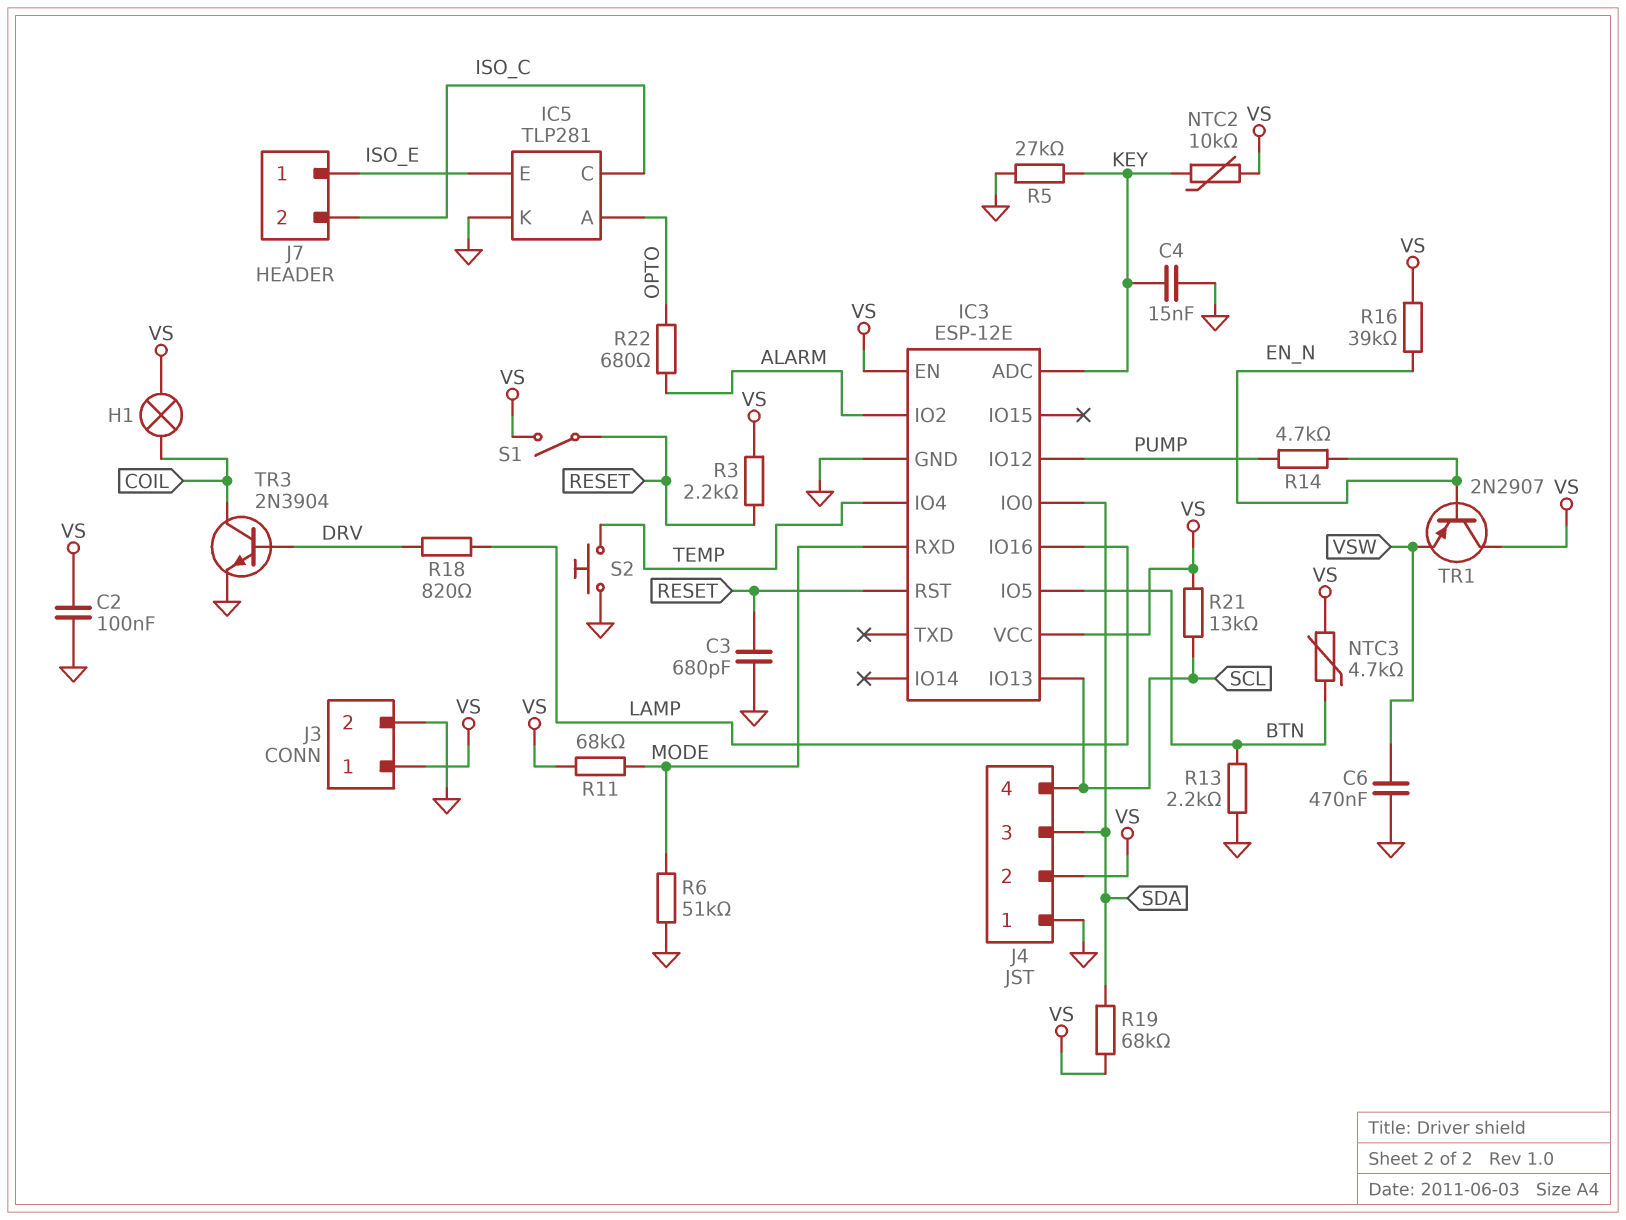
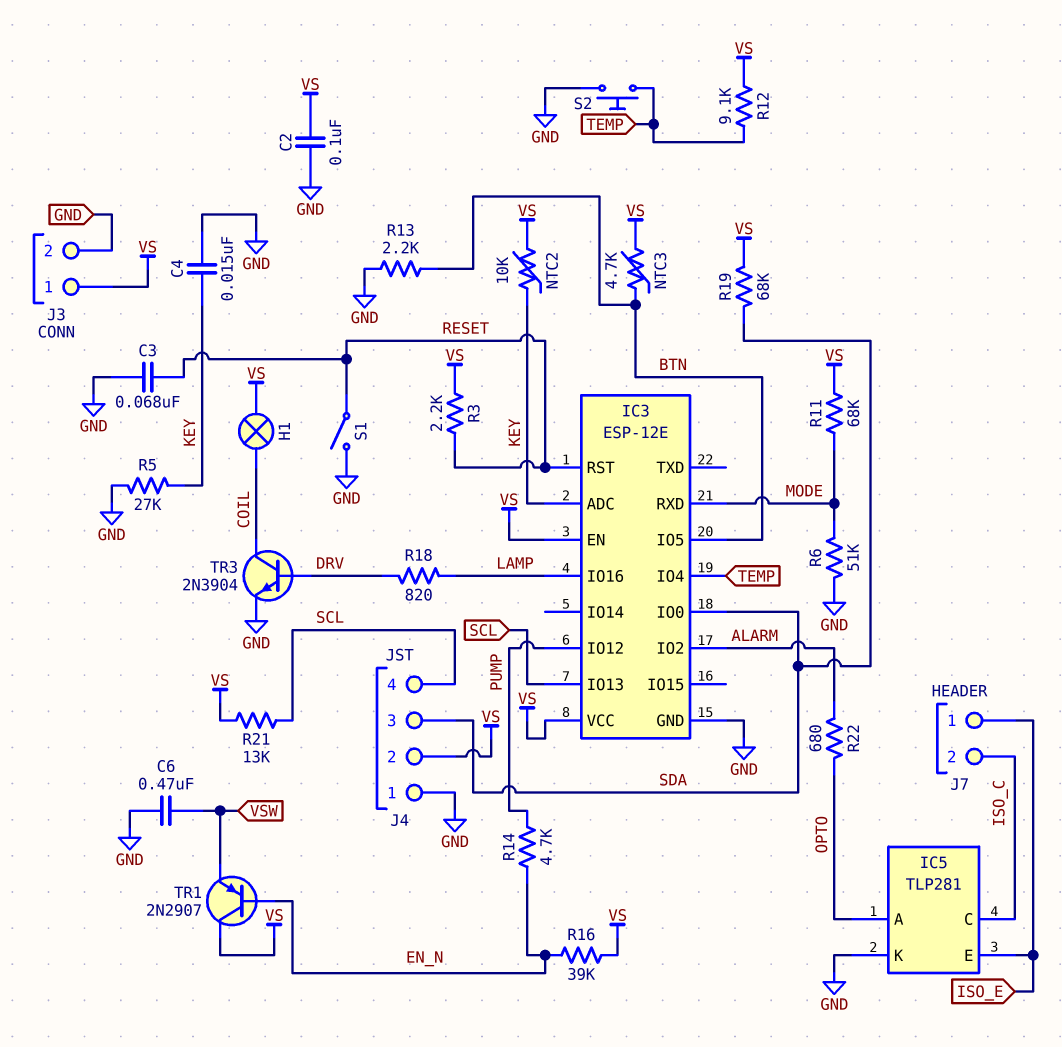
C3: 680pF (GND, RESET) -> 68nF (GND, RESET)
R12: none -> 9.1k (TEMP, VS)
S1: switch (RESET, VS) -> switch (GND, RESET)

